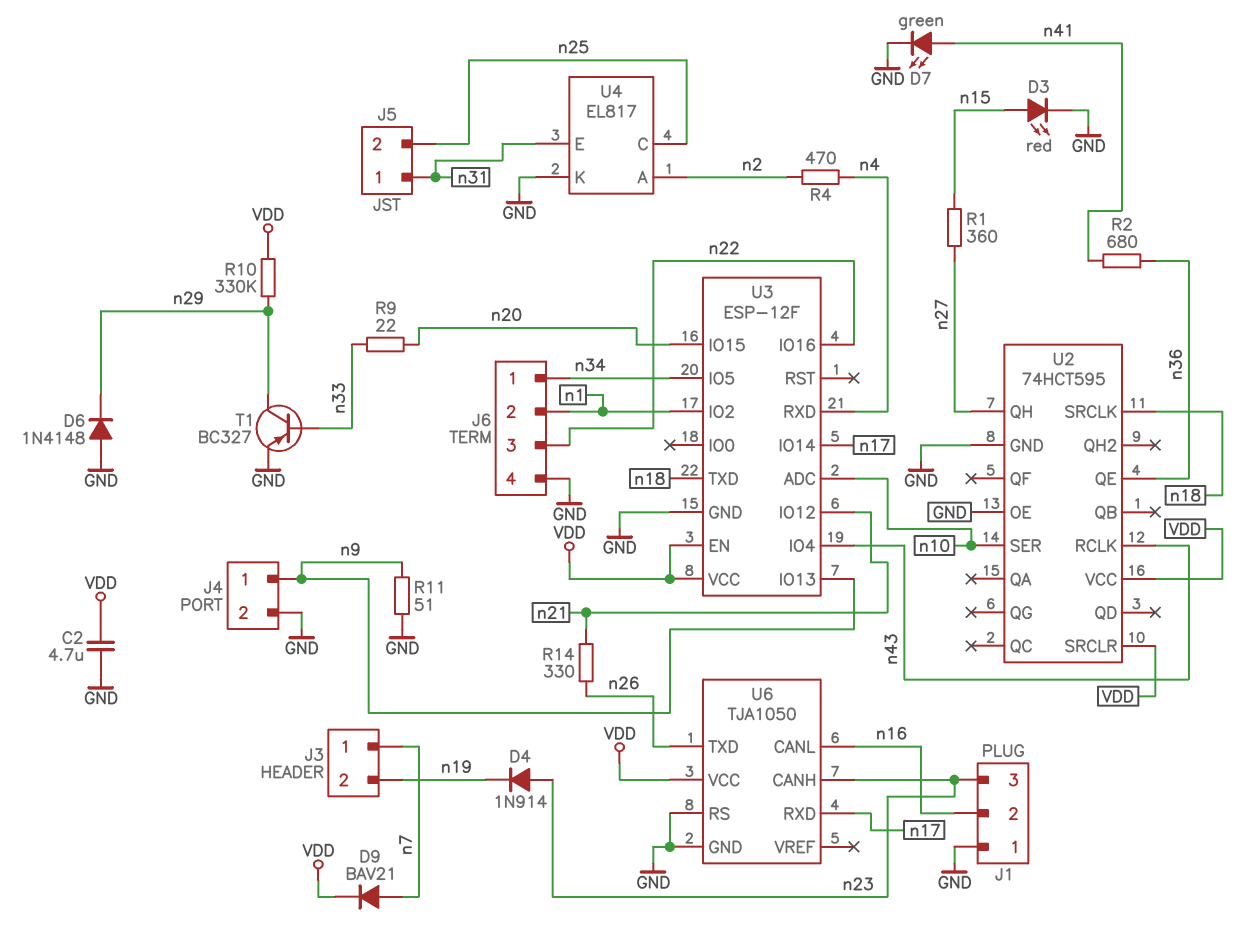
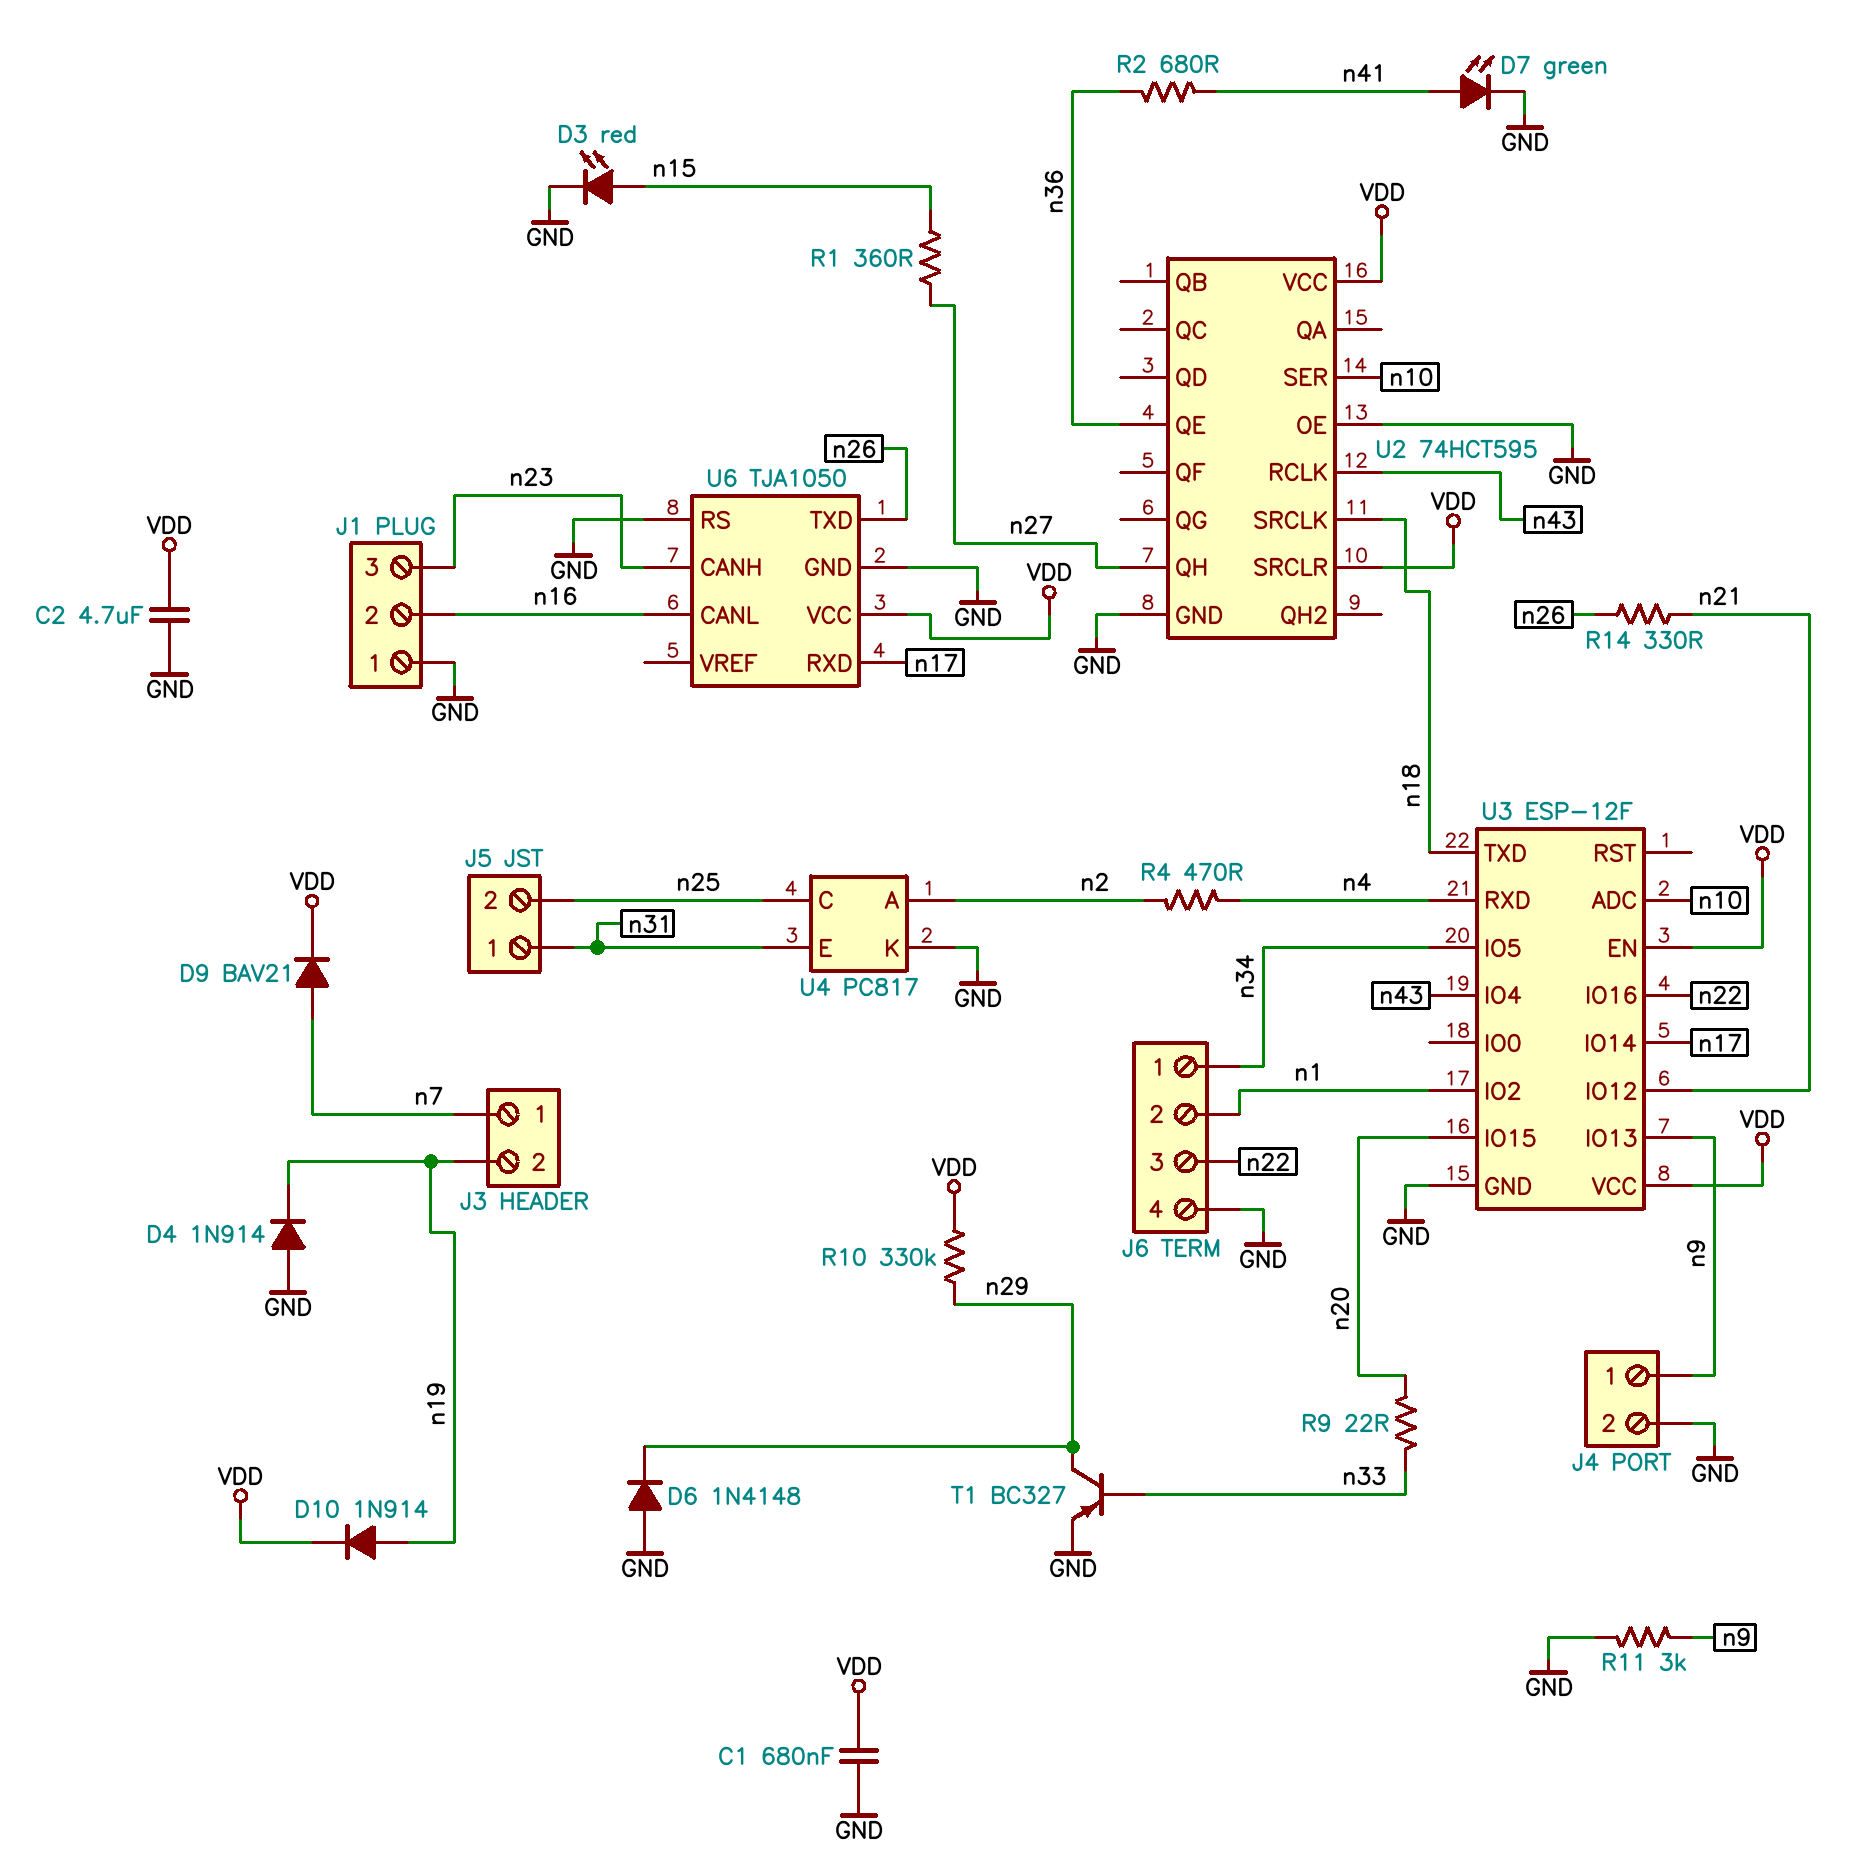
C1: none -> 680nF (GND, VDD)
D4: diode 1N914 (A n23, K n19) -> diode 1N914 (A GND, K n19)
D10: none -> diode 1N914 (A n19, K VDD)
R11: 51 (GND, n9) -> 3k (GND, n9)
U4: EL817 -> PC817

